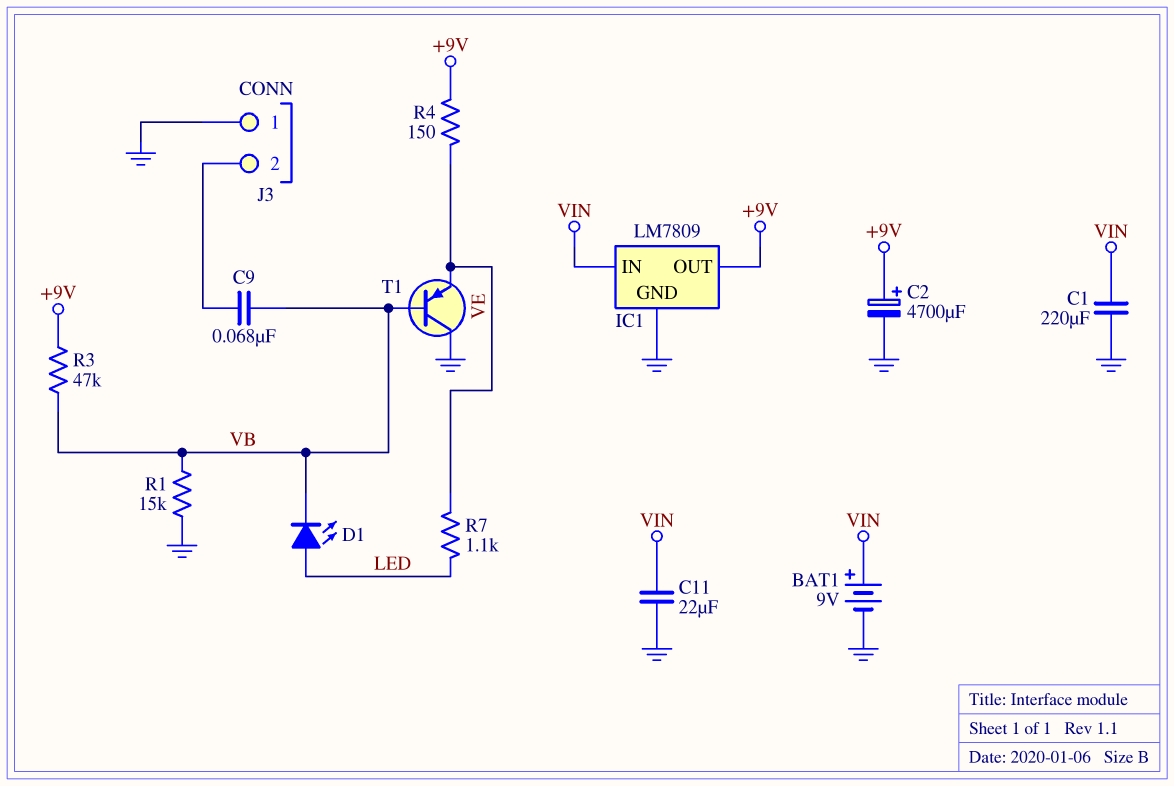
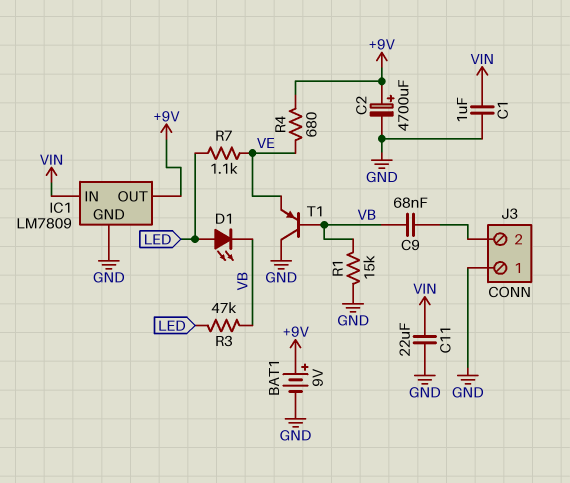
BAT1: 9V (plus VIN, minus GND) -> 9V (plus +9V, minus GND)
C1: 220uF (GND, VIN) -> 1uF (GND, VIN)
R3: 47k (+9V, VB) -> 47k (LED, VB)
R4: 150 (+9V, VE) -> 680 (+9V, VE)

